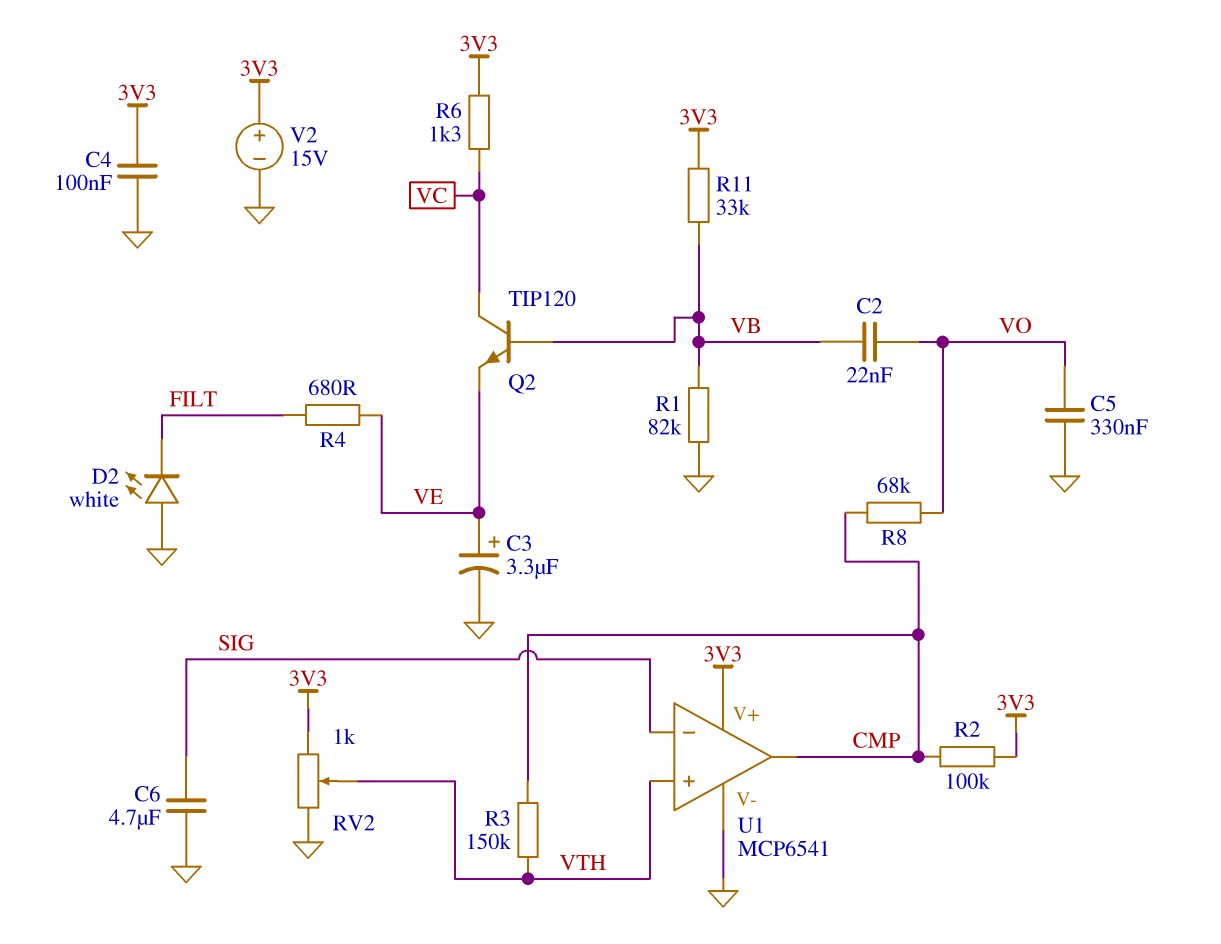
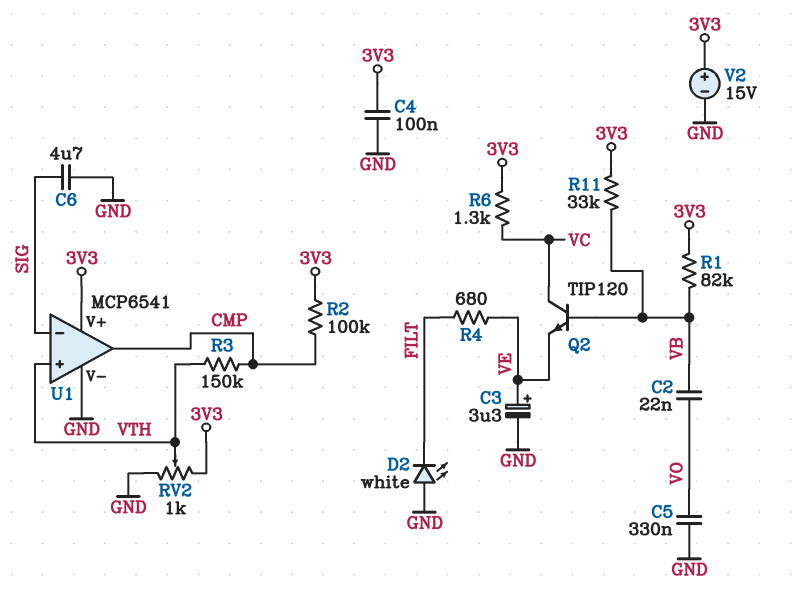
R1: 82k (GND, VB) -> 82k (3V3, VB)
R8: 68k (CMP, VO) -> none

